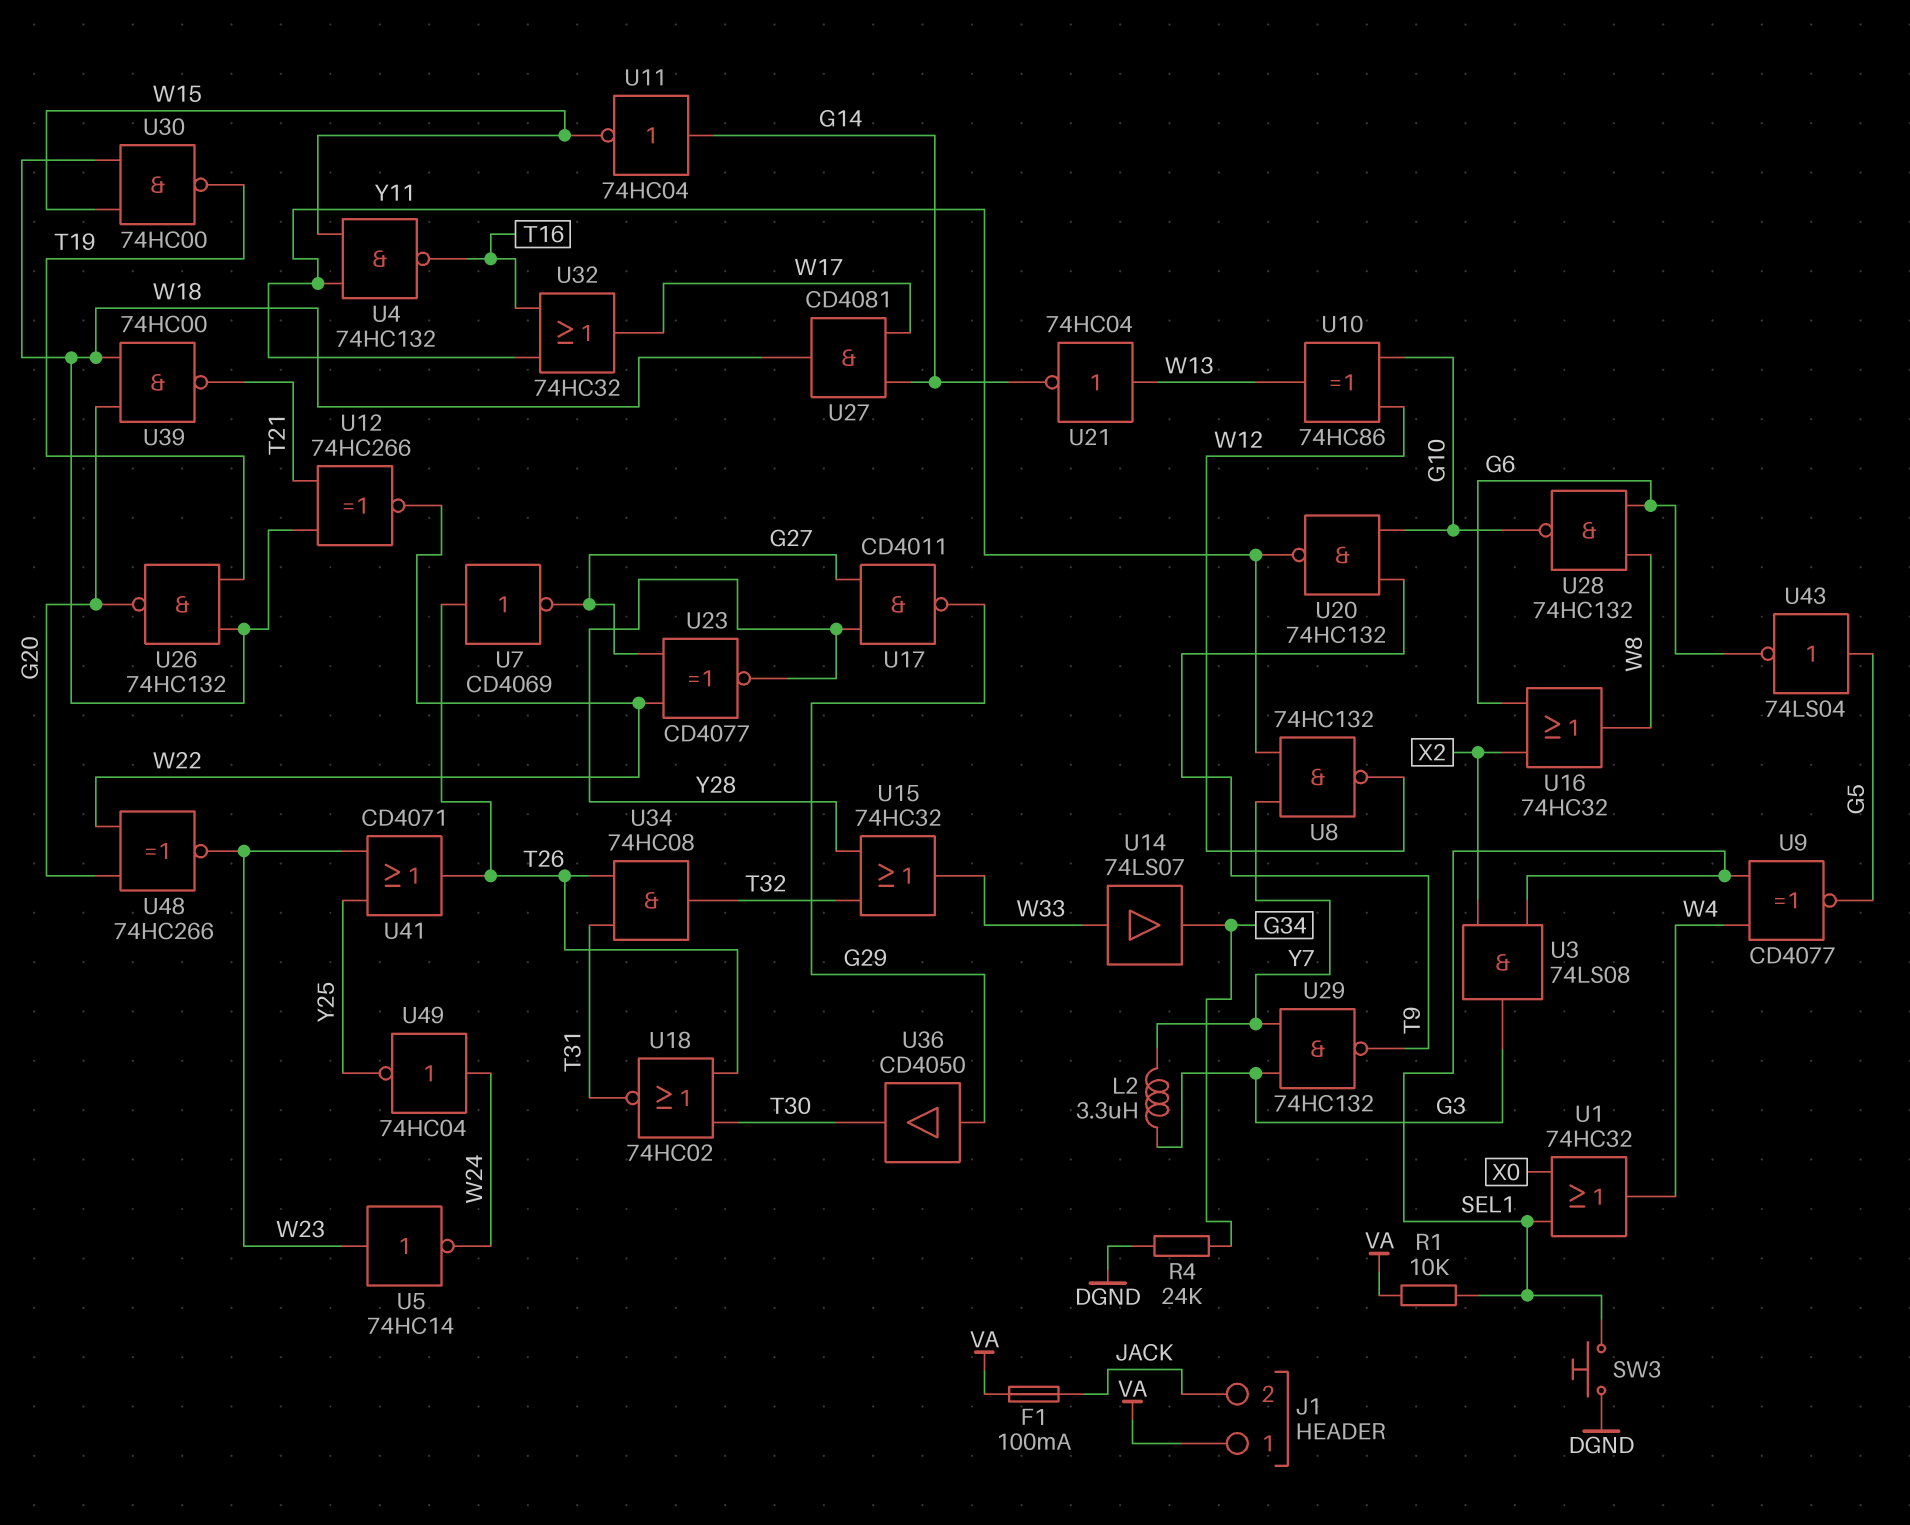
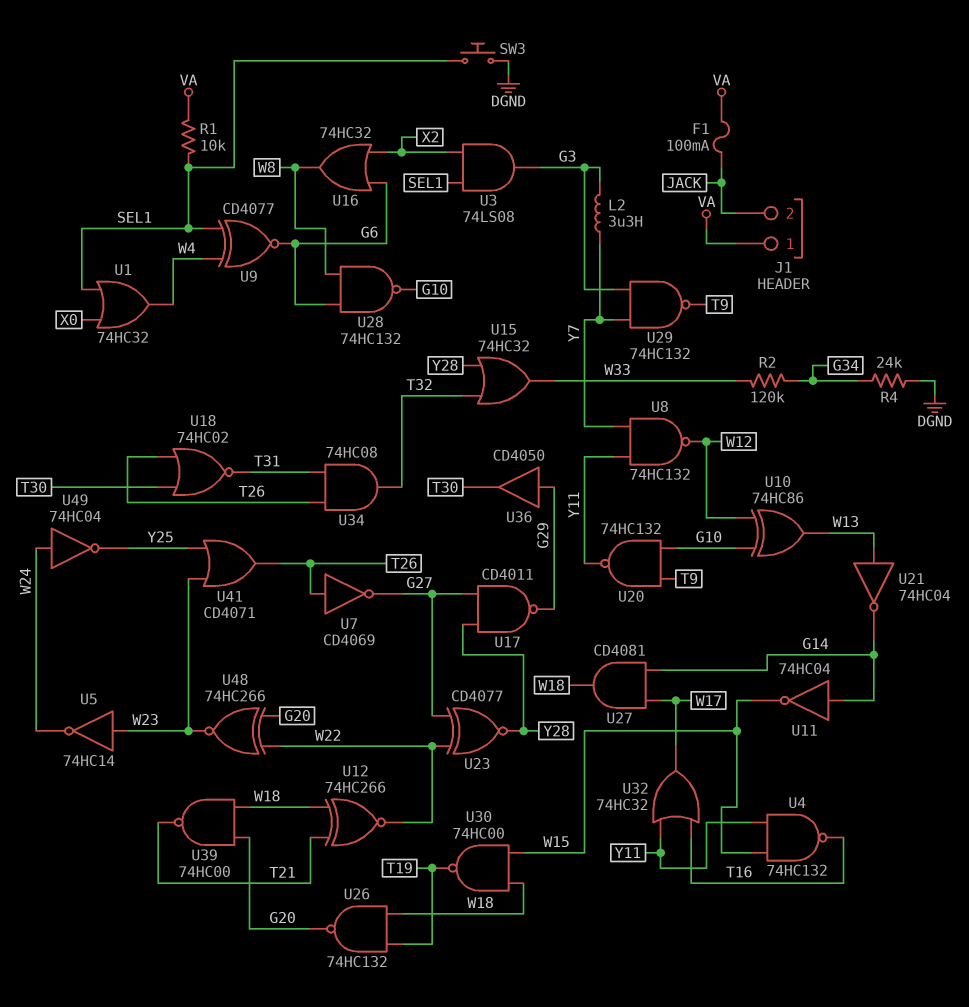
R2: none -> 120k (G34, W33)
U9: XNOR CD4077 (in SEL1, in W4, out G5) -> XNOR CD4077 (in SEL1, in W4, out G6)
U14: buffer 74LS07 (in W33, out G34) -> none
U43: NOT 74LS04 (in G5, out G6) -> none

